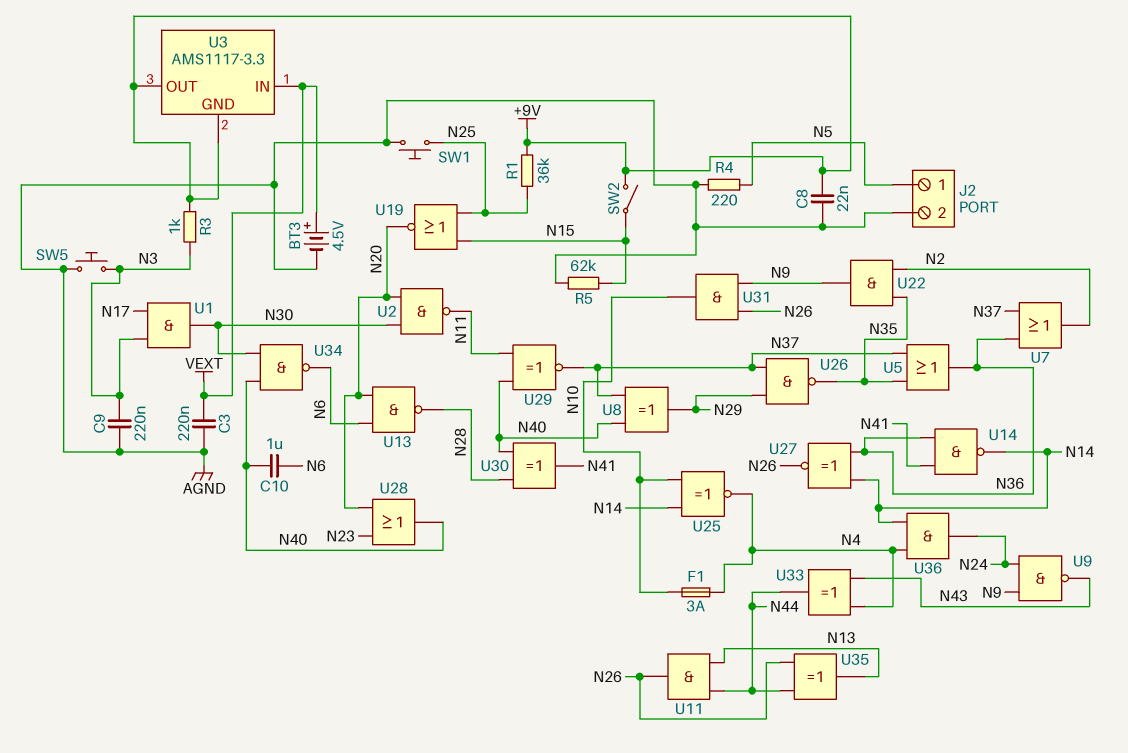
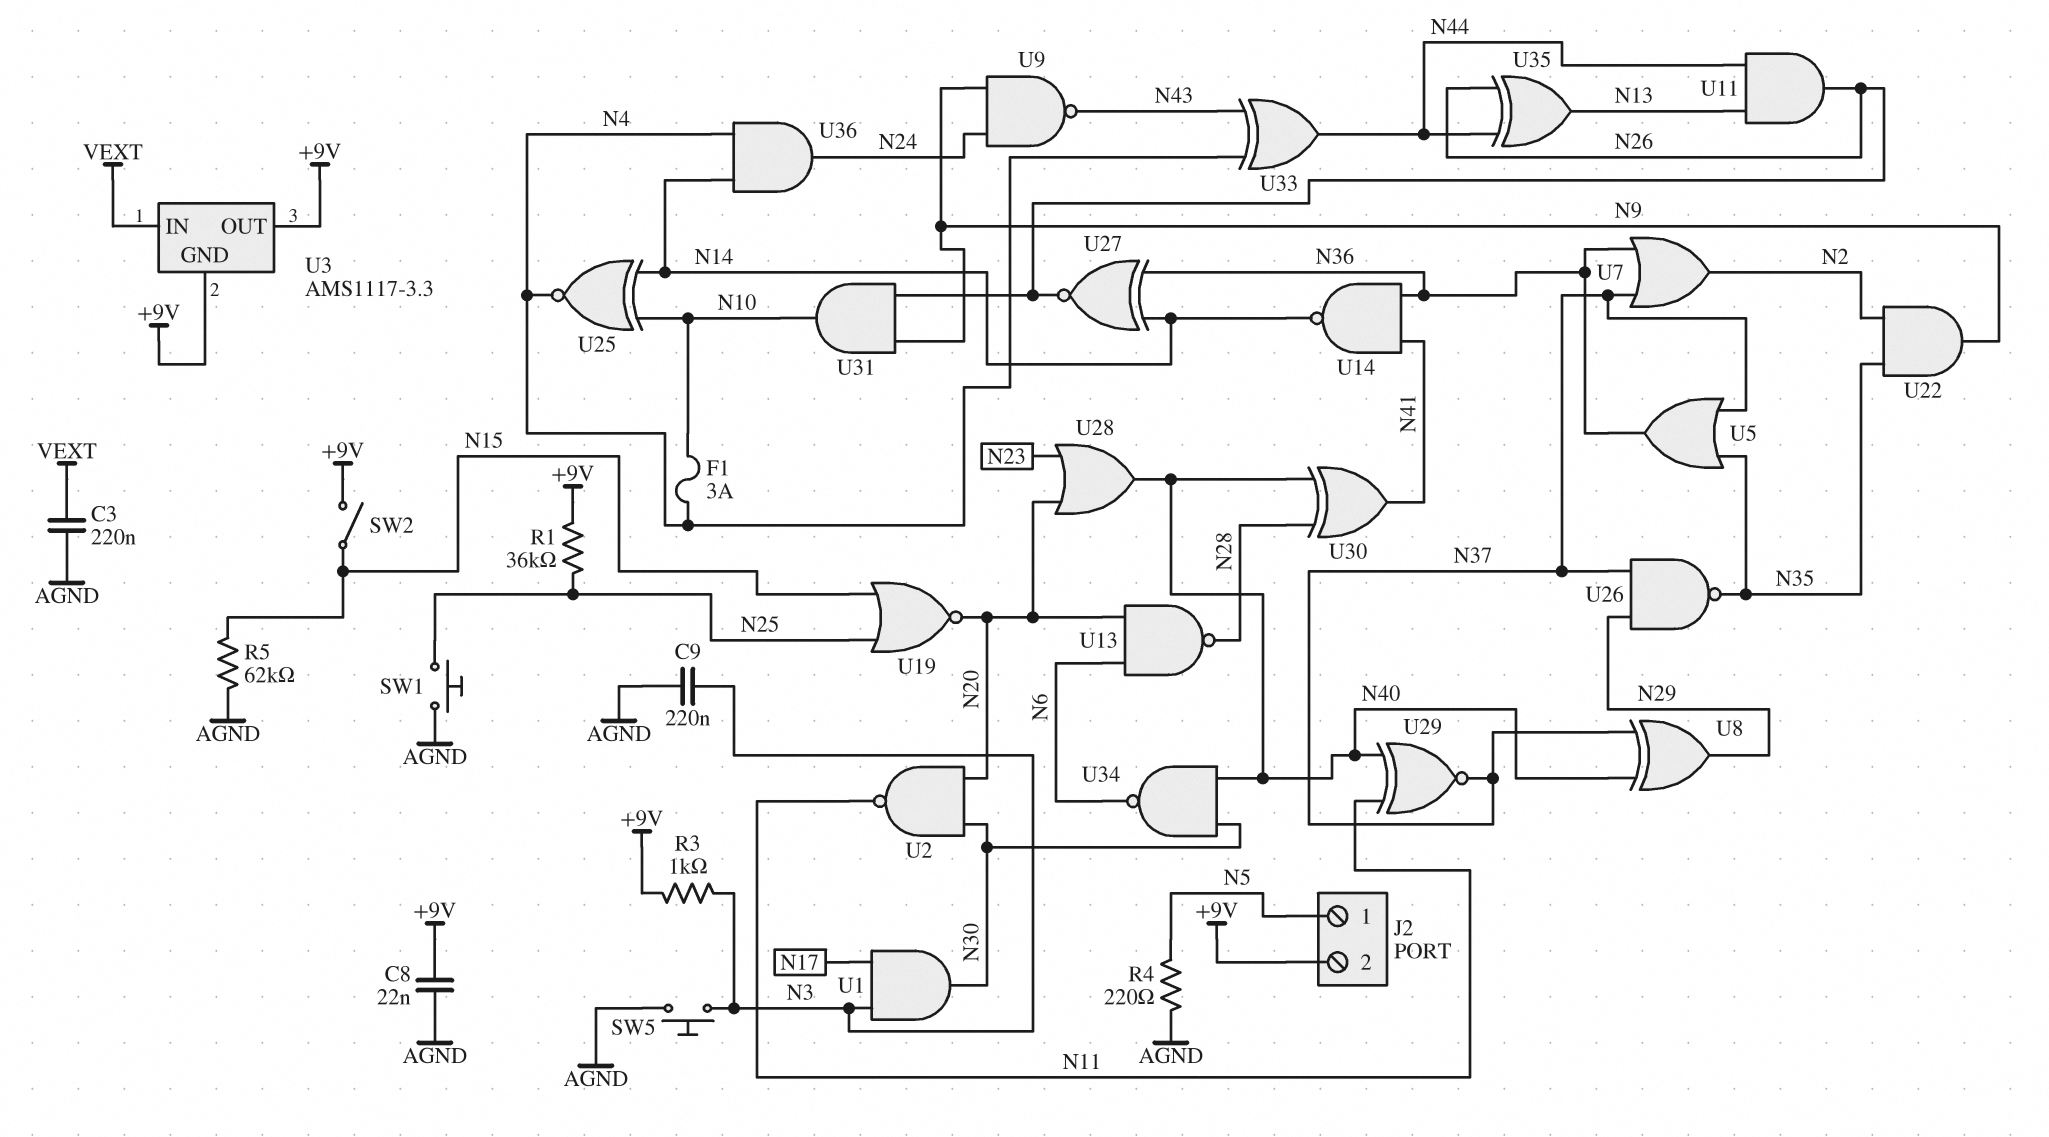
BT3: 4.5V (plus VEXT, minus AGND) -> none
C10: 1uF (N6, N40) -> none
J2 pin 2: AGND -> +9V

